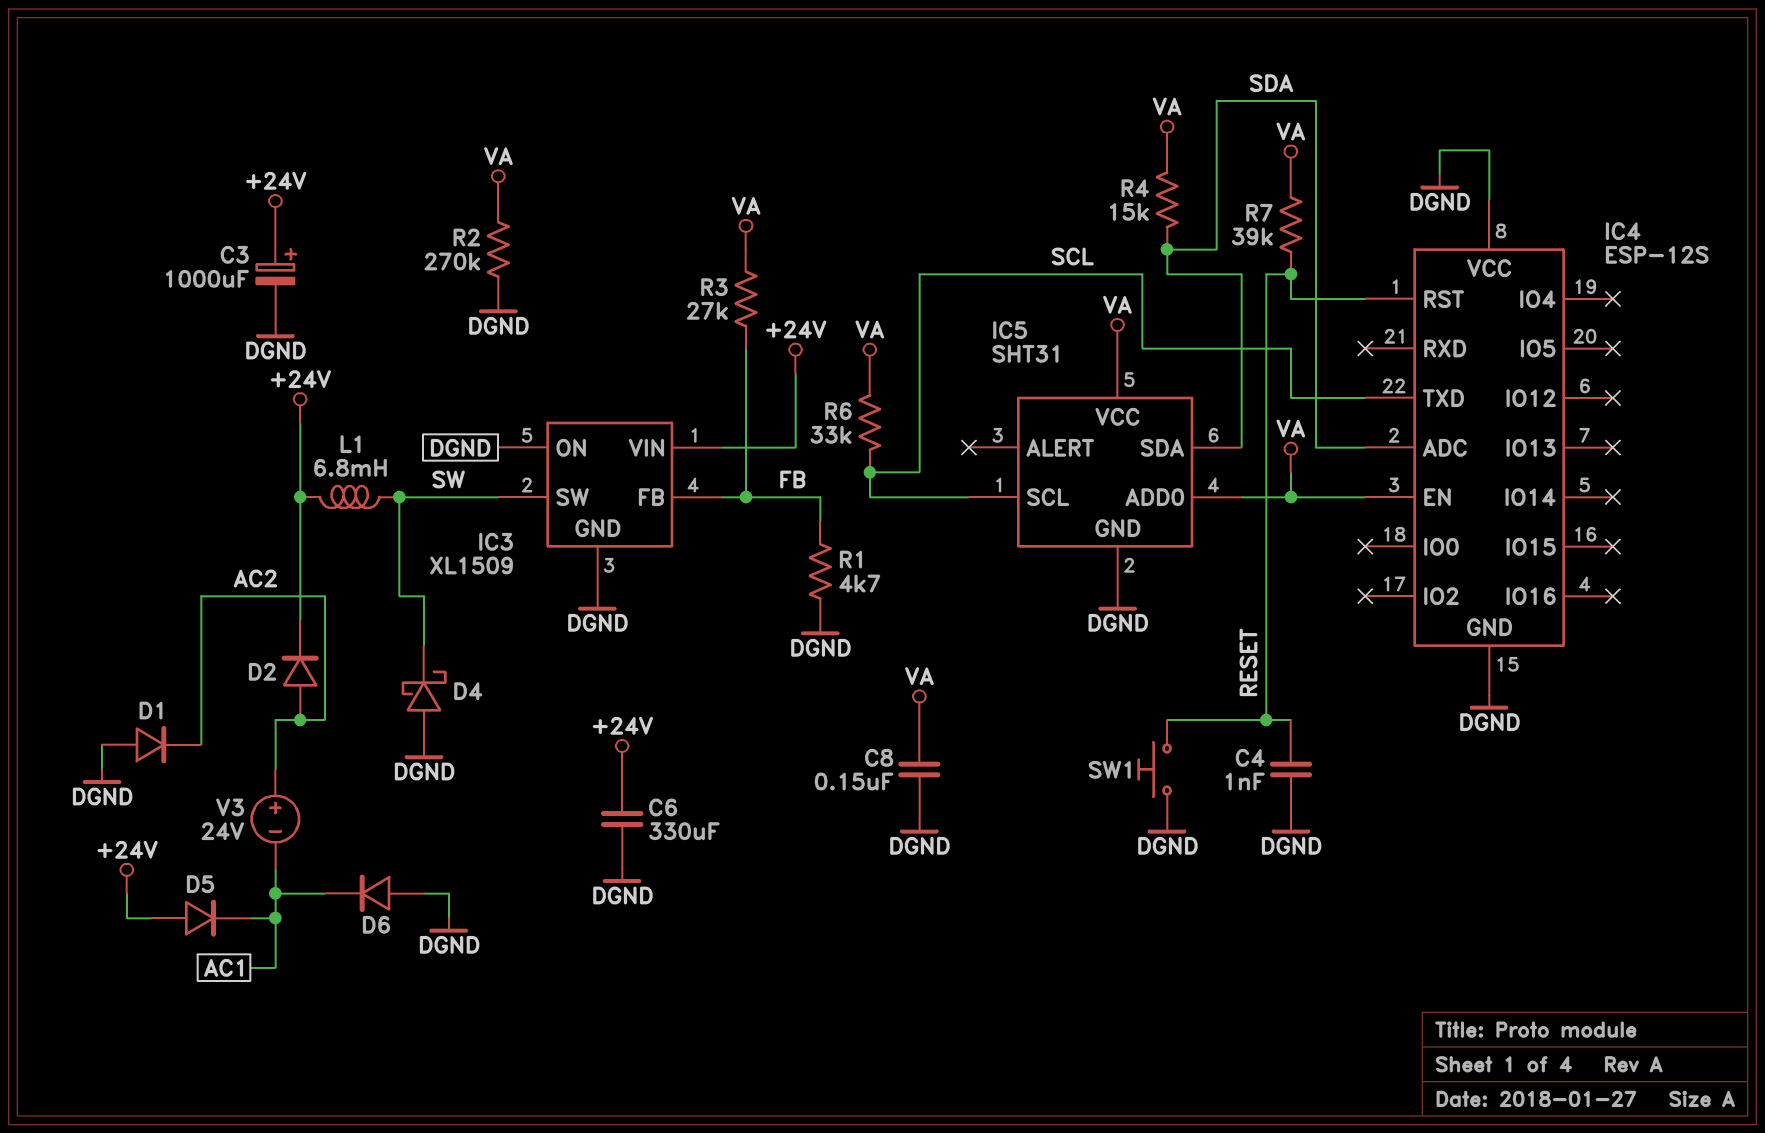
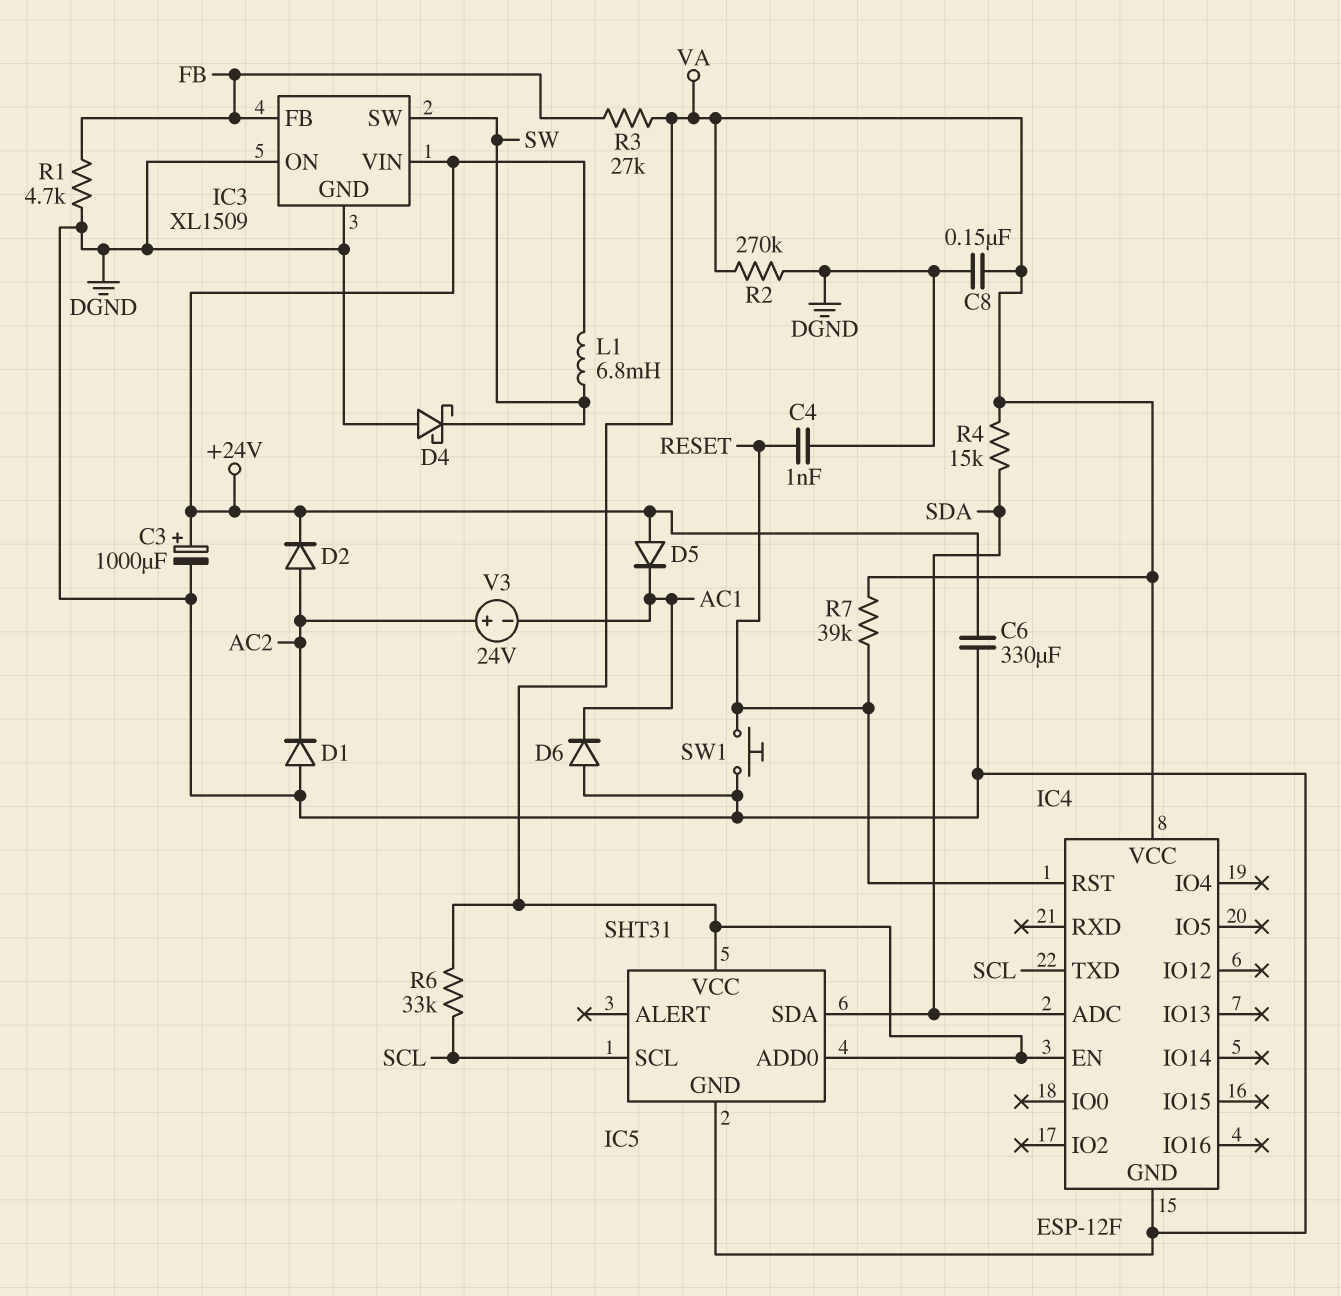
IC4: ESP-12S -> ESP-12F
IC4 pin VCC: DGND -> VA

